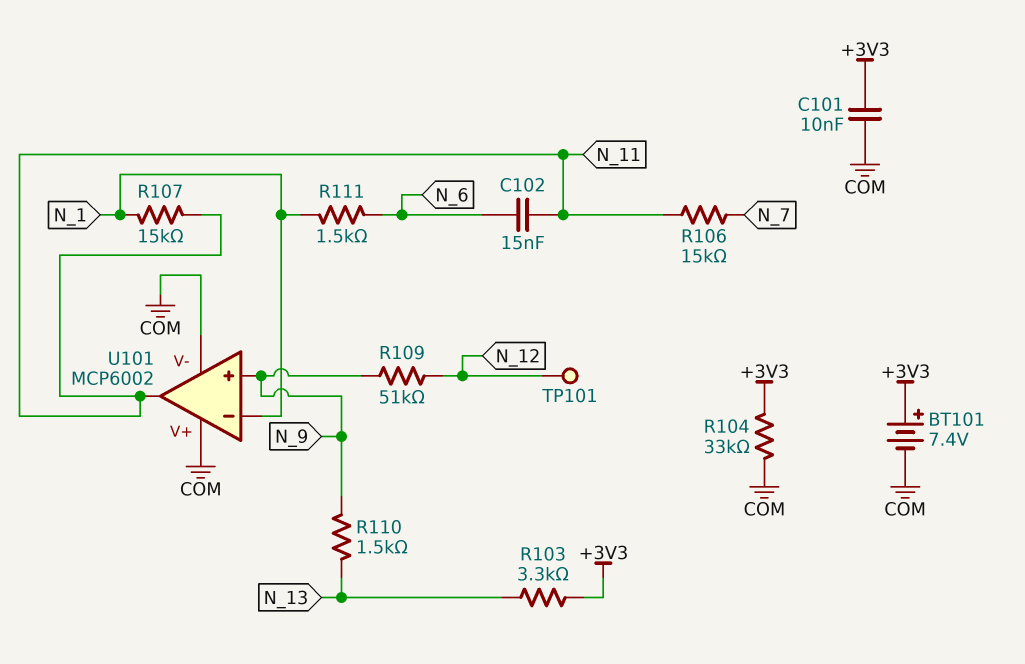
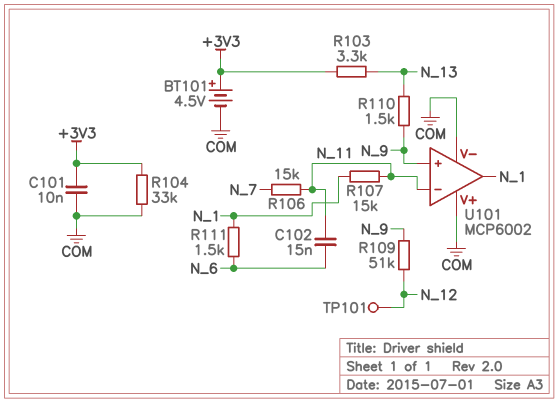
BT101: 7.4V (plus +3V3, minus COM) -> 4.5V (plus +3V3, minus COM)
U101 pin in-: N_1 -> N_11
U101 pin out: N_11 -> N_1

